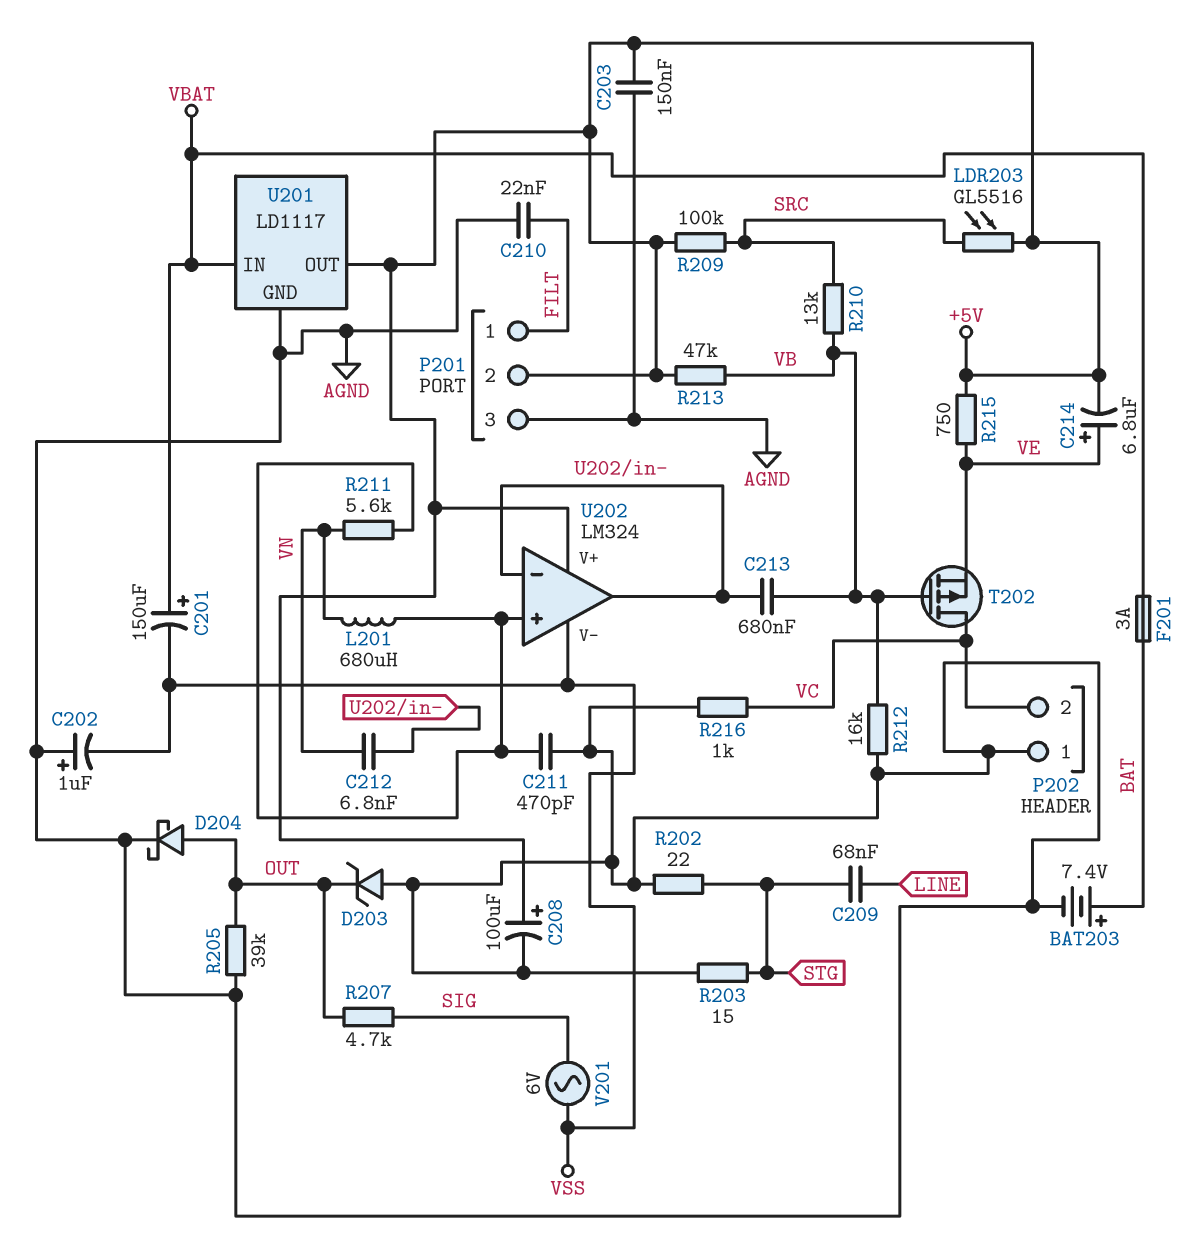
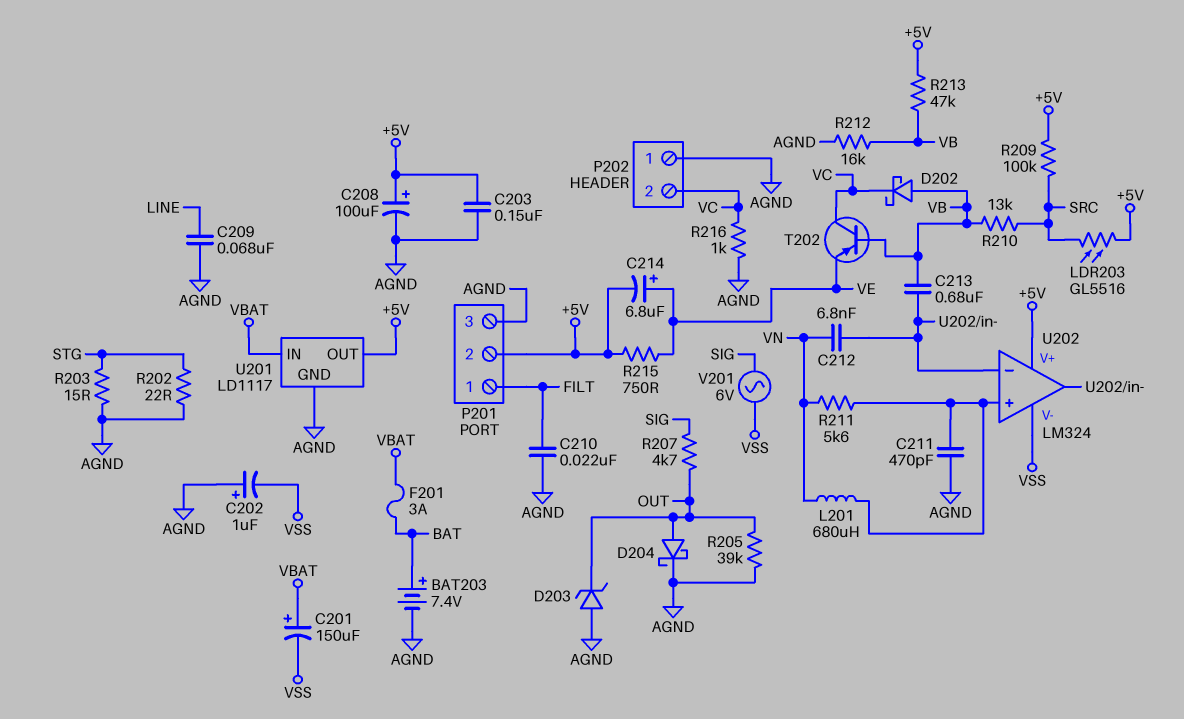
C209: 68nF (LINE, STG) -> 68nF (AGND, LINE)
D202: none -> schottky (A VB, K VC)
T202: PMOS (G VB, D VC, S VE) -> PNP (B VB, C VC, E VE)

